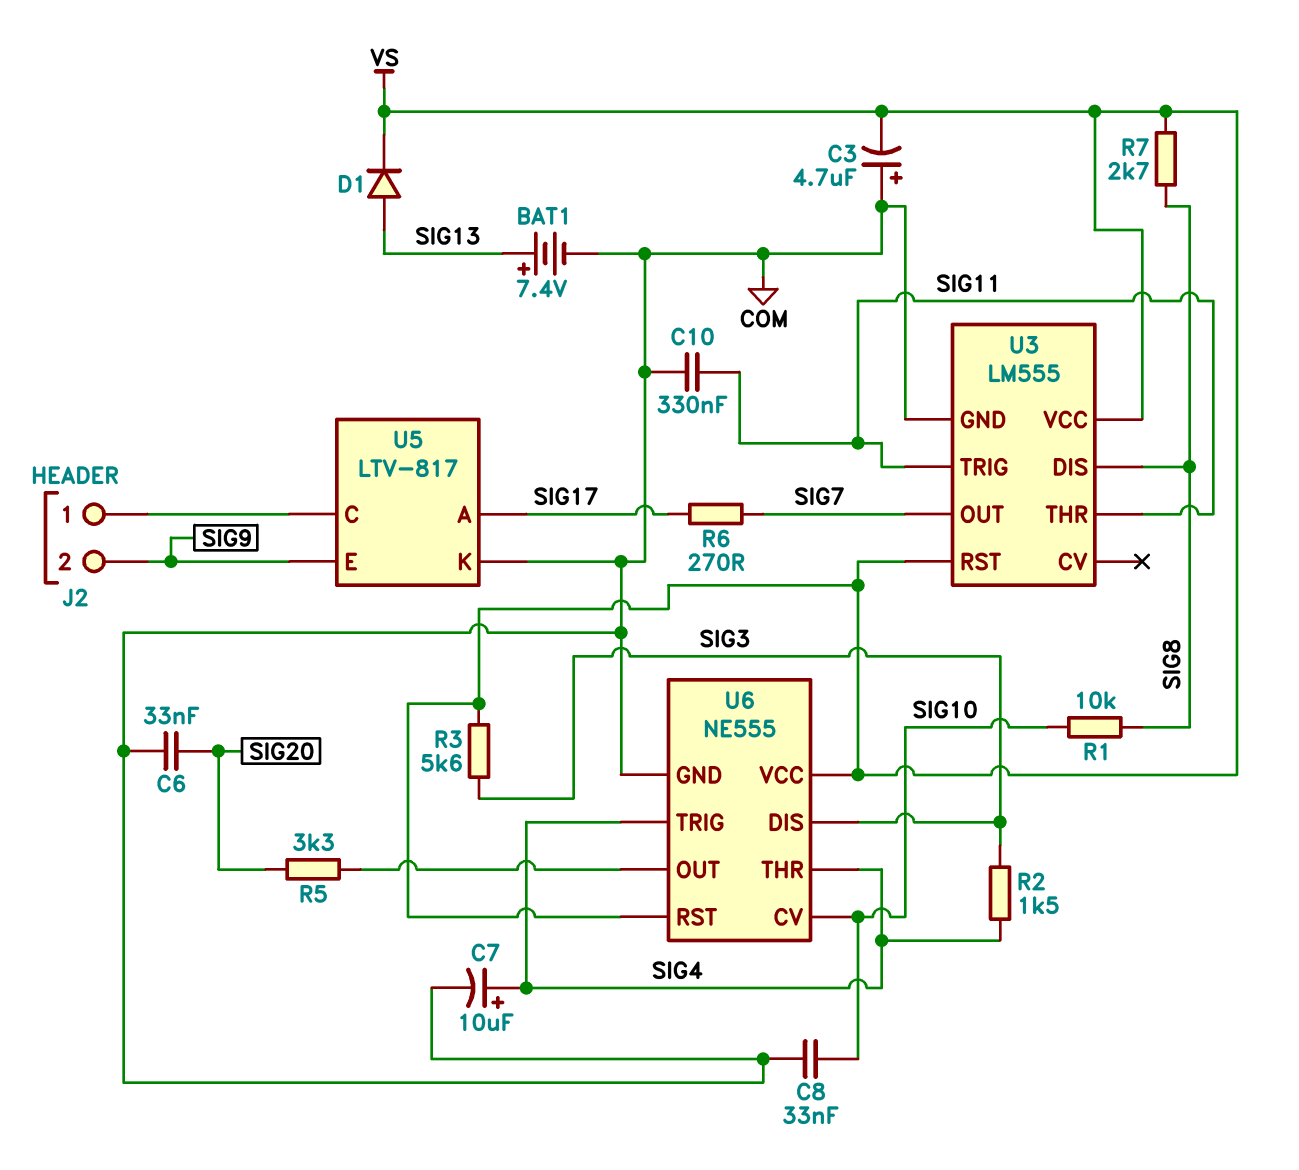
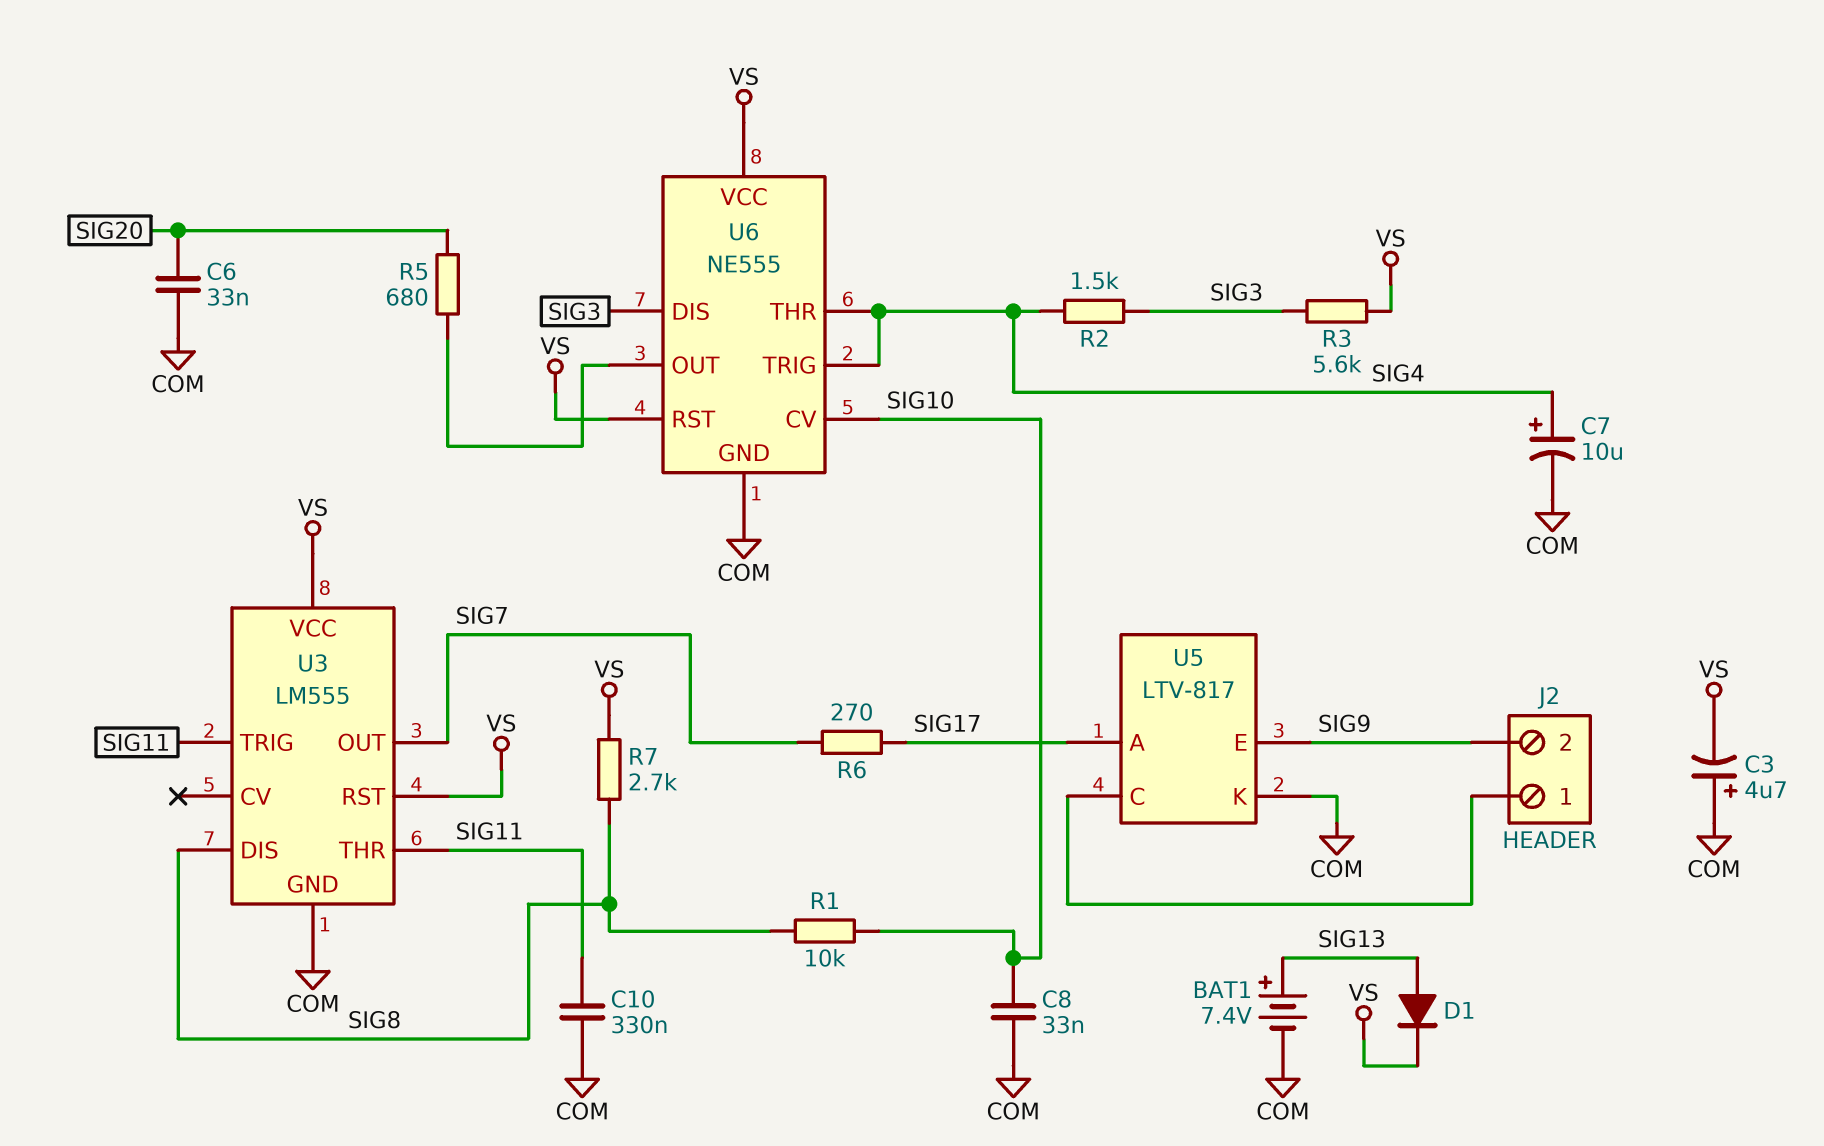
R5: 3.3k (SIG20, U6/OUT) -> 680 (SIG20, U6/OUT)

